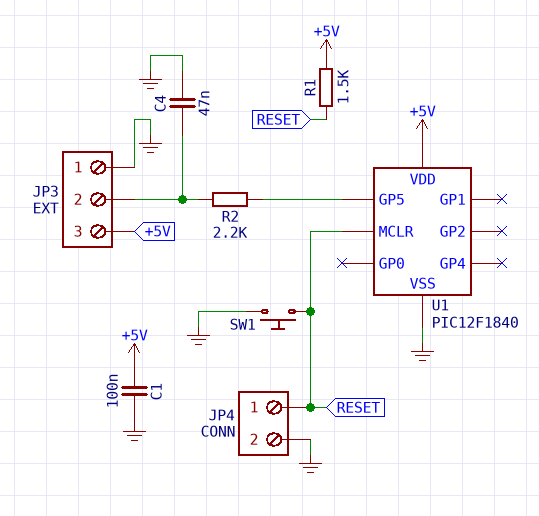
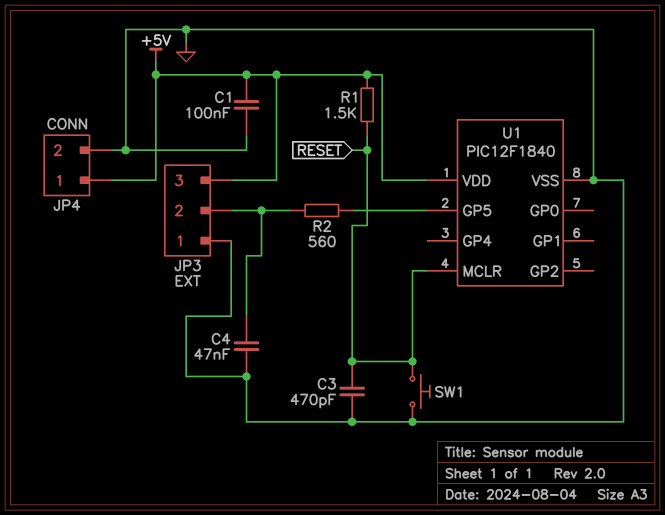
C3: none -> 470pF (GND, RESET)
JP4 pin 1: RESET -> +5V
R2: 2.2k (JP3/2, U1/GP5) -> 560 (JP3/2, U1/GP5)

